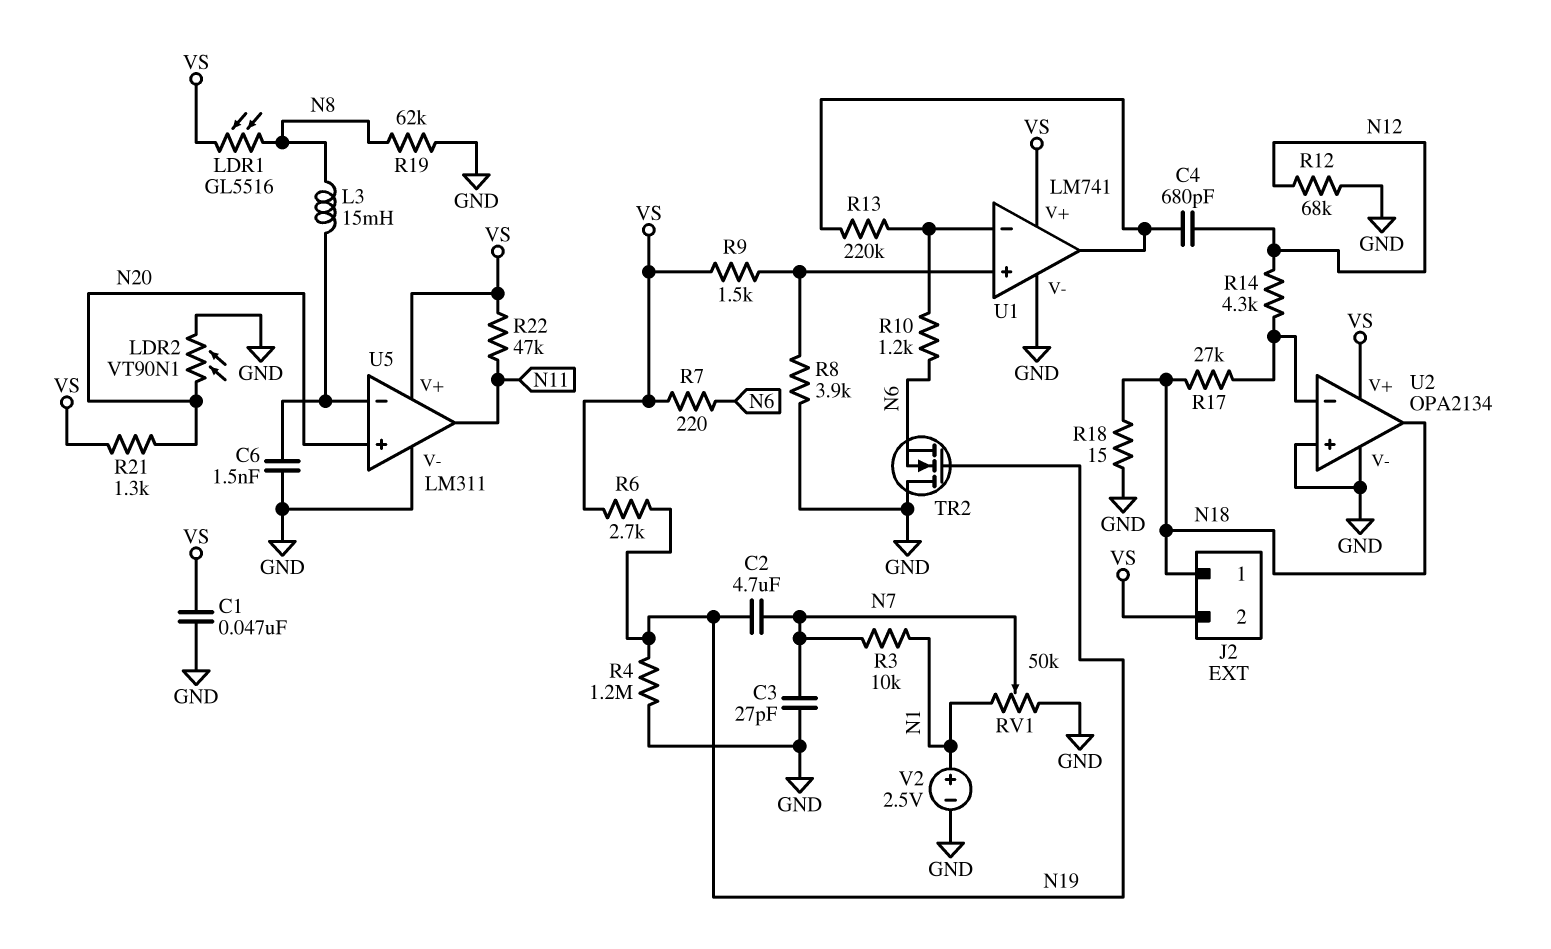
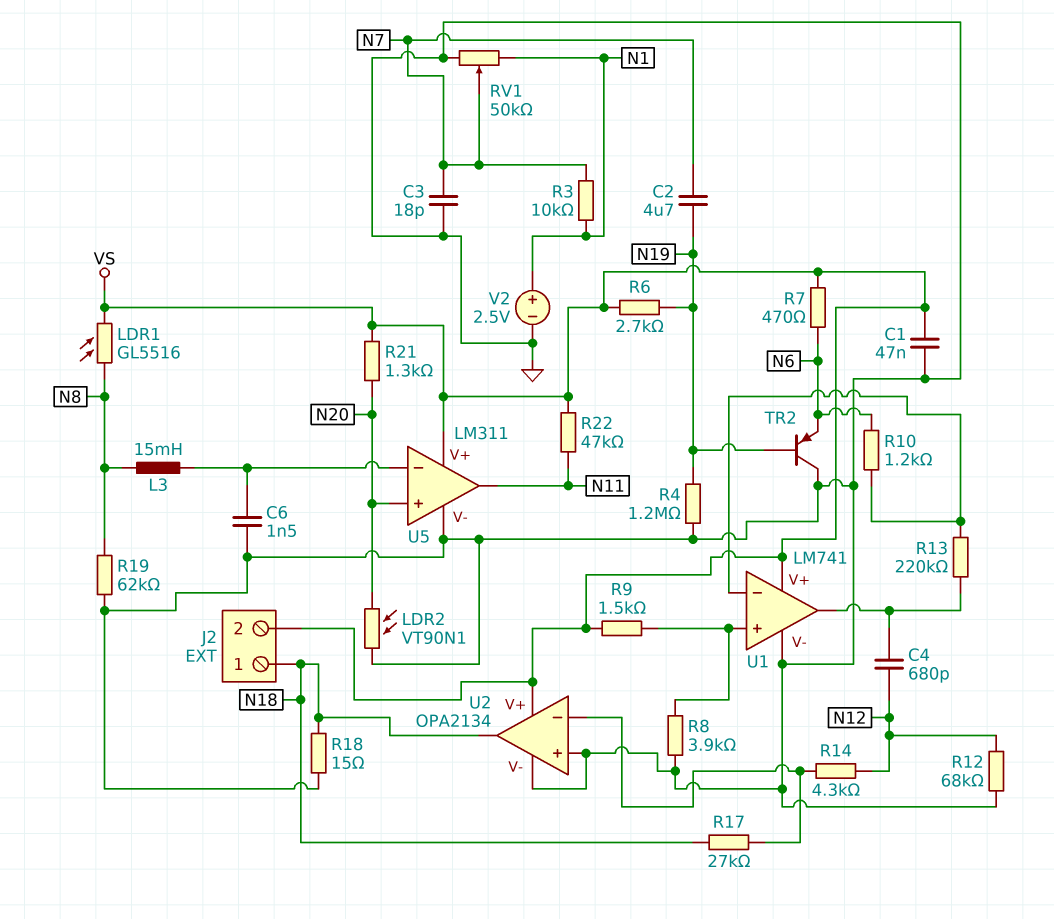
C3: 27pF (GND, N7) -> 18pF (GND, N7)
R7: 220 (N6, VS) -> 470 (N6, VS)
TR2: NMOS (G N19, D GND, S N6) -> PNP (B N19, C GND, E N6)

